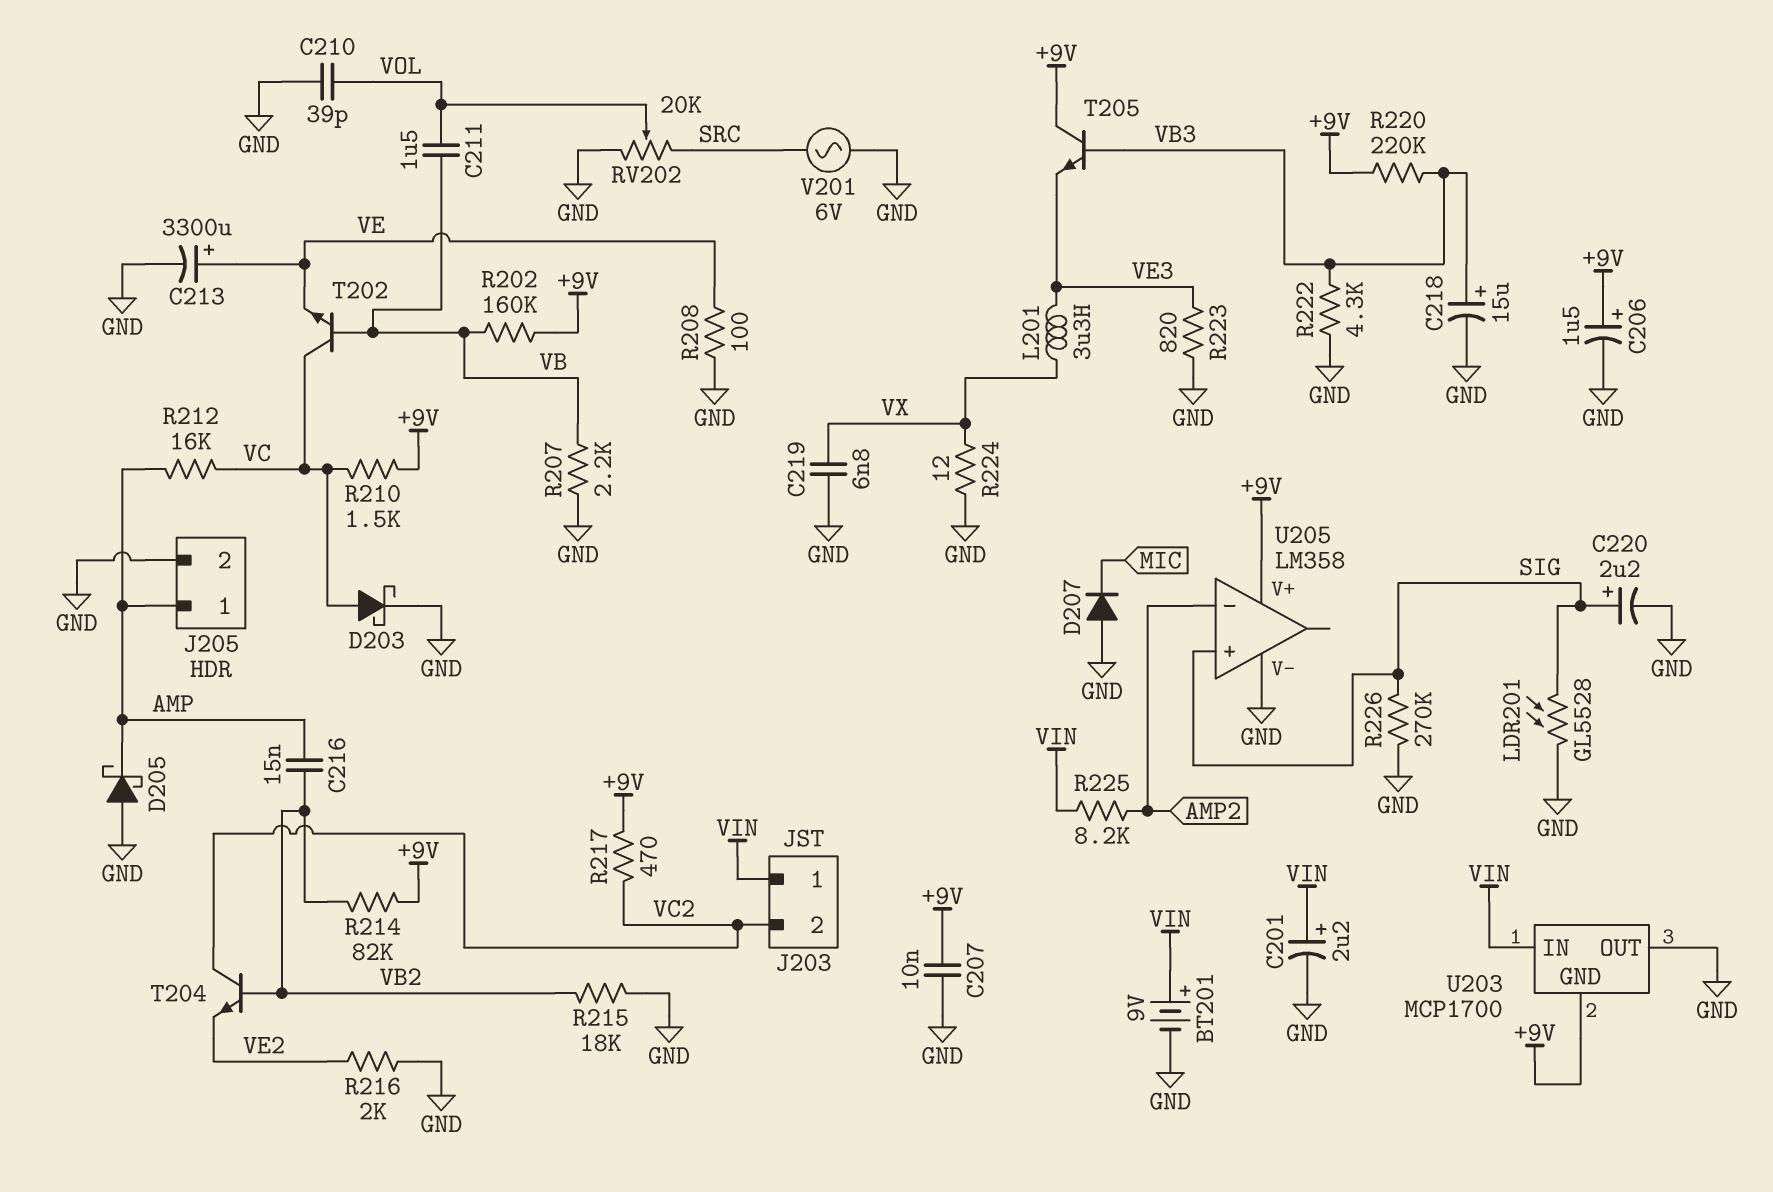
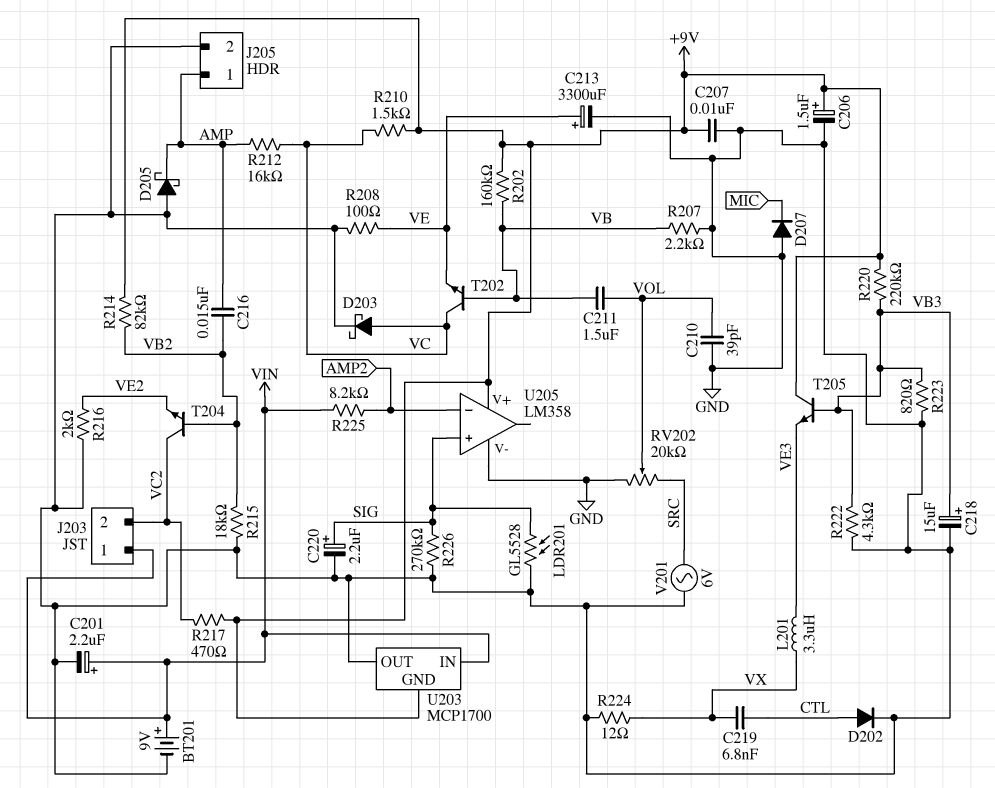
C219: 6.8nF (GND, VX) -> 6.8nF (CTL, VX)
D202: none -> diode (A CTL, K GND)
R223: 820 (GND, VE3) -> 820 (GND, VB3)

